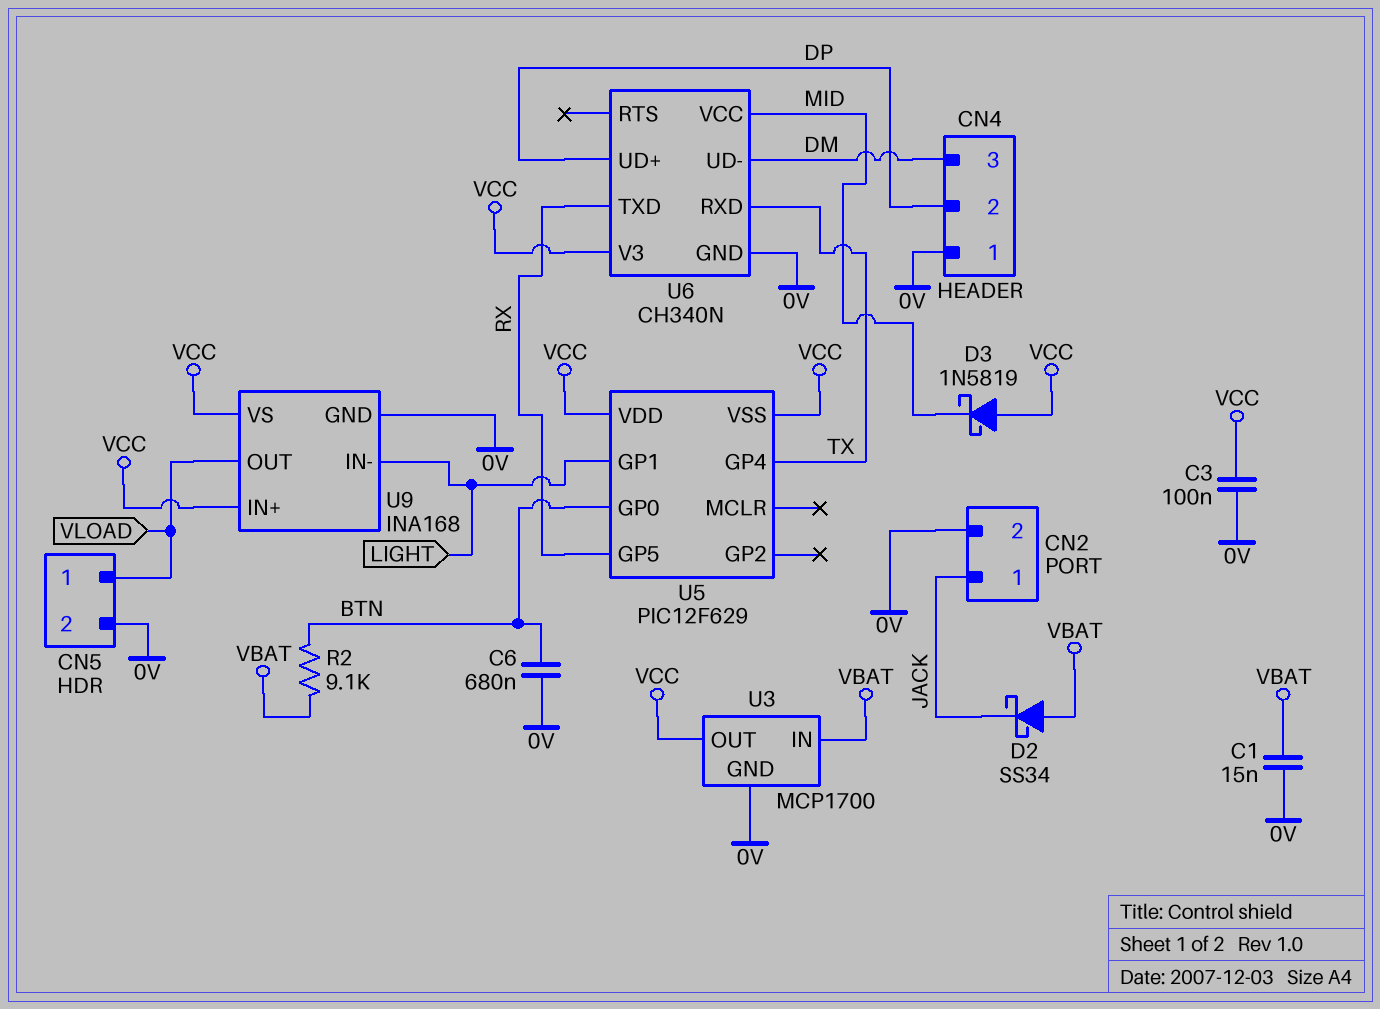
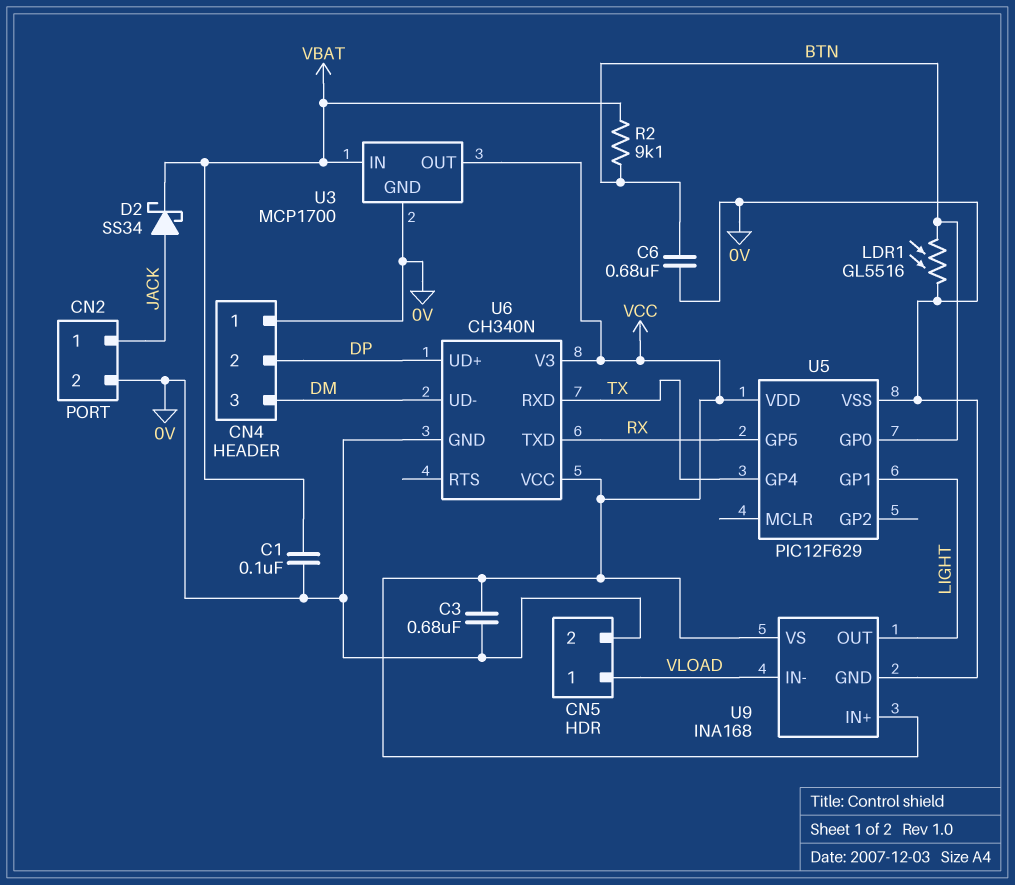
C1: 15nF (0V, VBAT) -> 100nF (0V, VBAT)
C3: 100nF (0V, VCC) -> 680nF (0V, VCC)
D2: schottky SS34 (A VBAT, K JACK) -> schottky SS34 (A JACK, K VBAT)
D3: schottky 1N5819 (A VCC, K MID) -> none
LDR1: none -> GL5516 (0V, BTN)
U5 pin VSS: VCC -> 0V
U6 pin VCC: MID -> VCC
U9 pin IN-: LIGHT -> VLOAD
U9 pin OUT: VLOAD -> LIGHT

